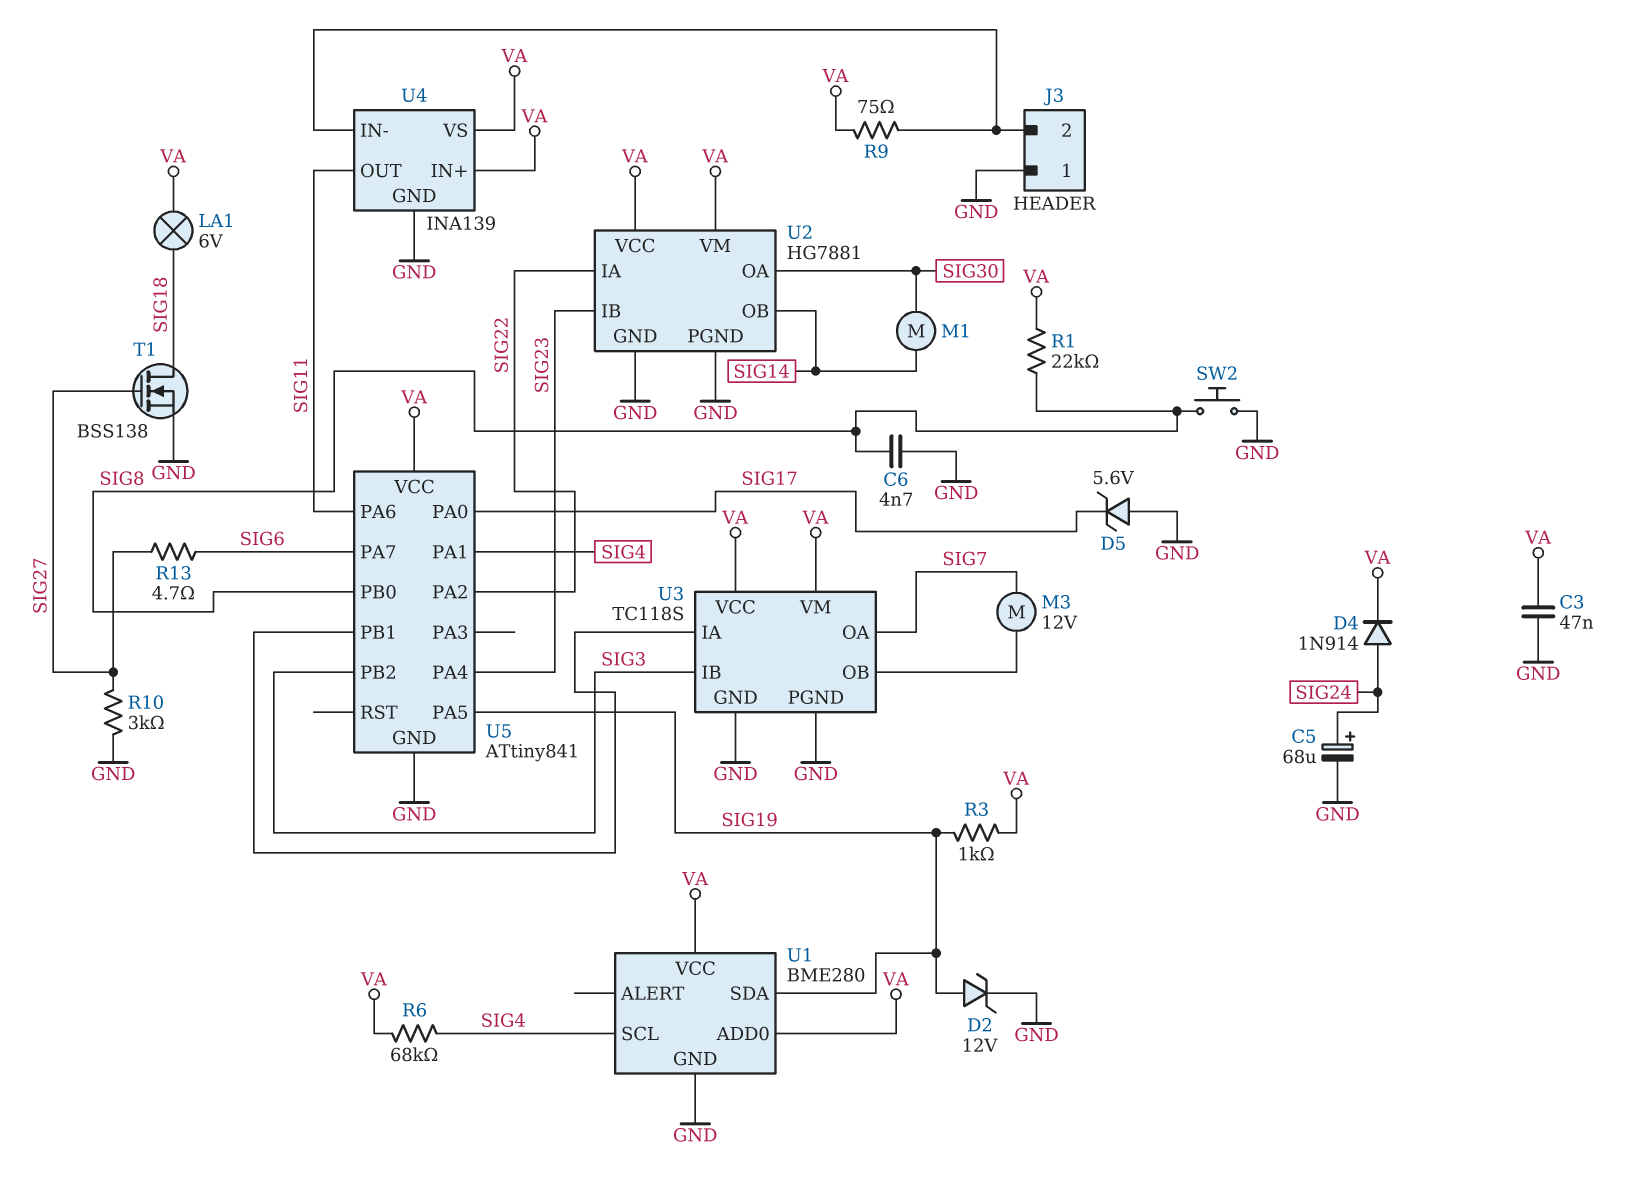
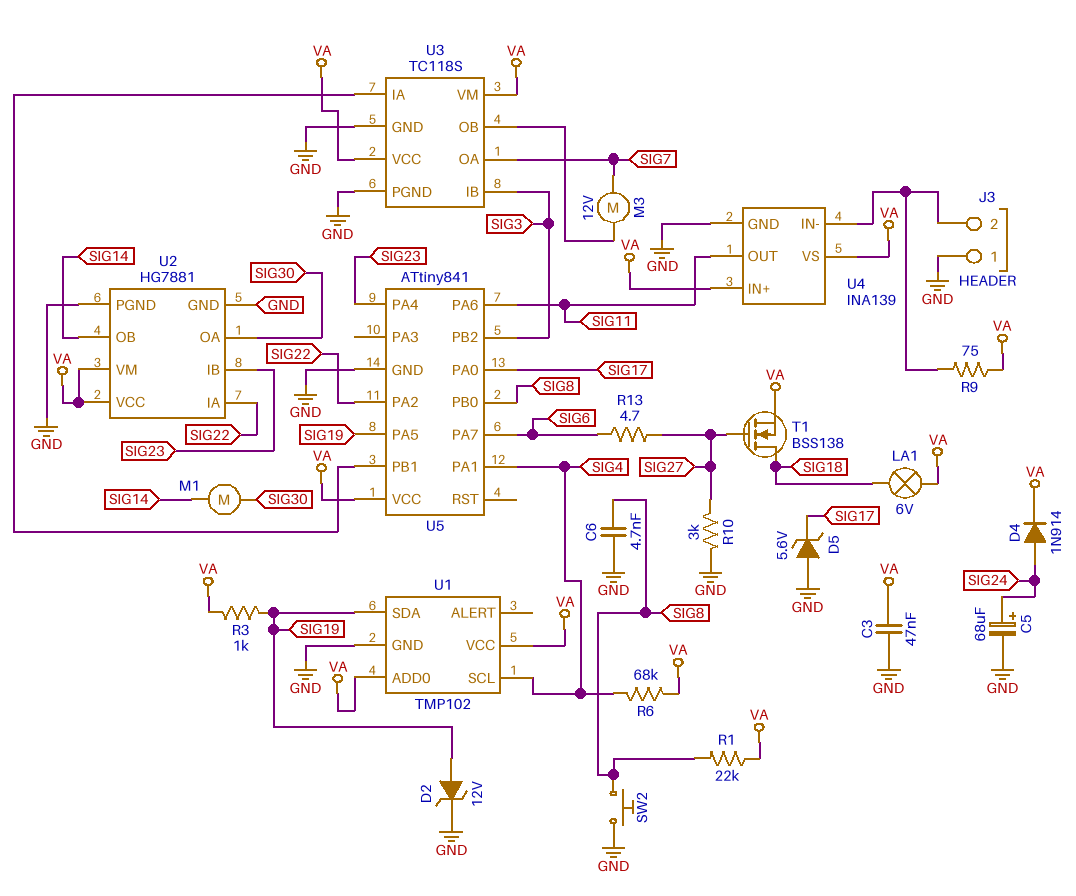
T1: NMOS BSS138 (G SIG27, D SIG18, S GND) -> NMOS BSS138 (G SIG27, D SIG18, S VA)
U1: BME280 -> TMP102

